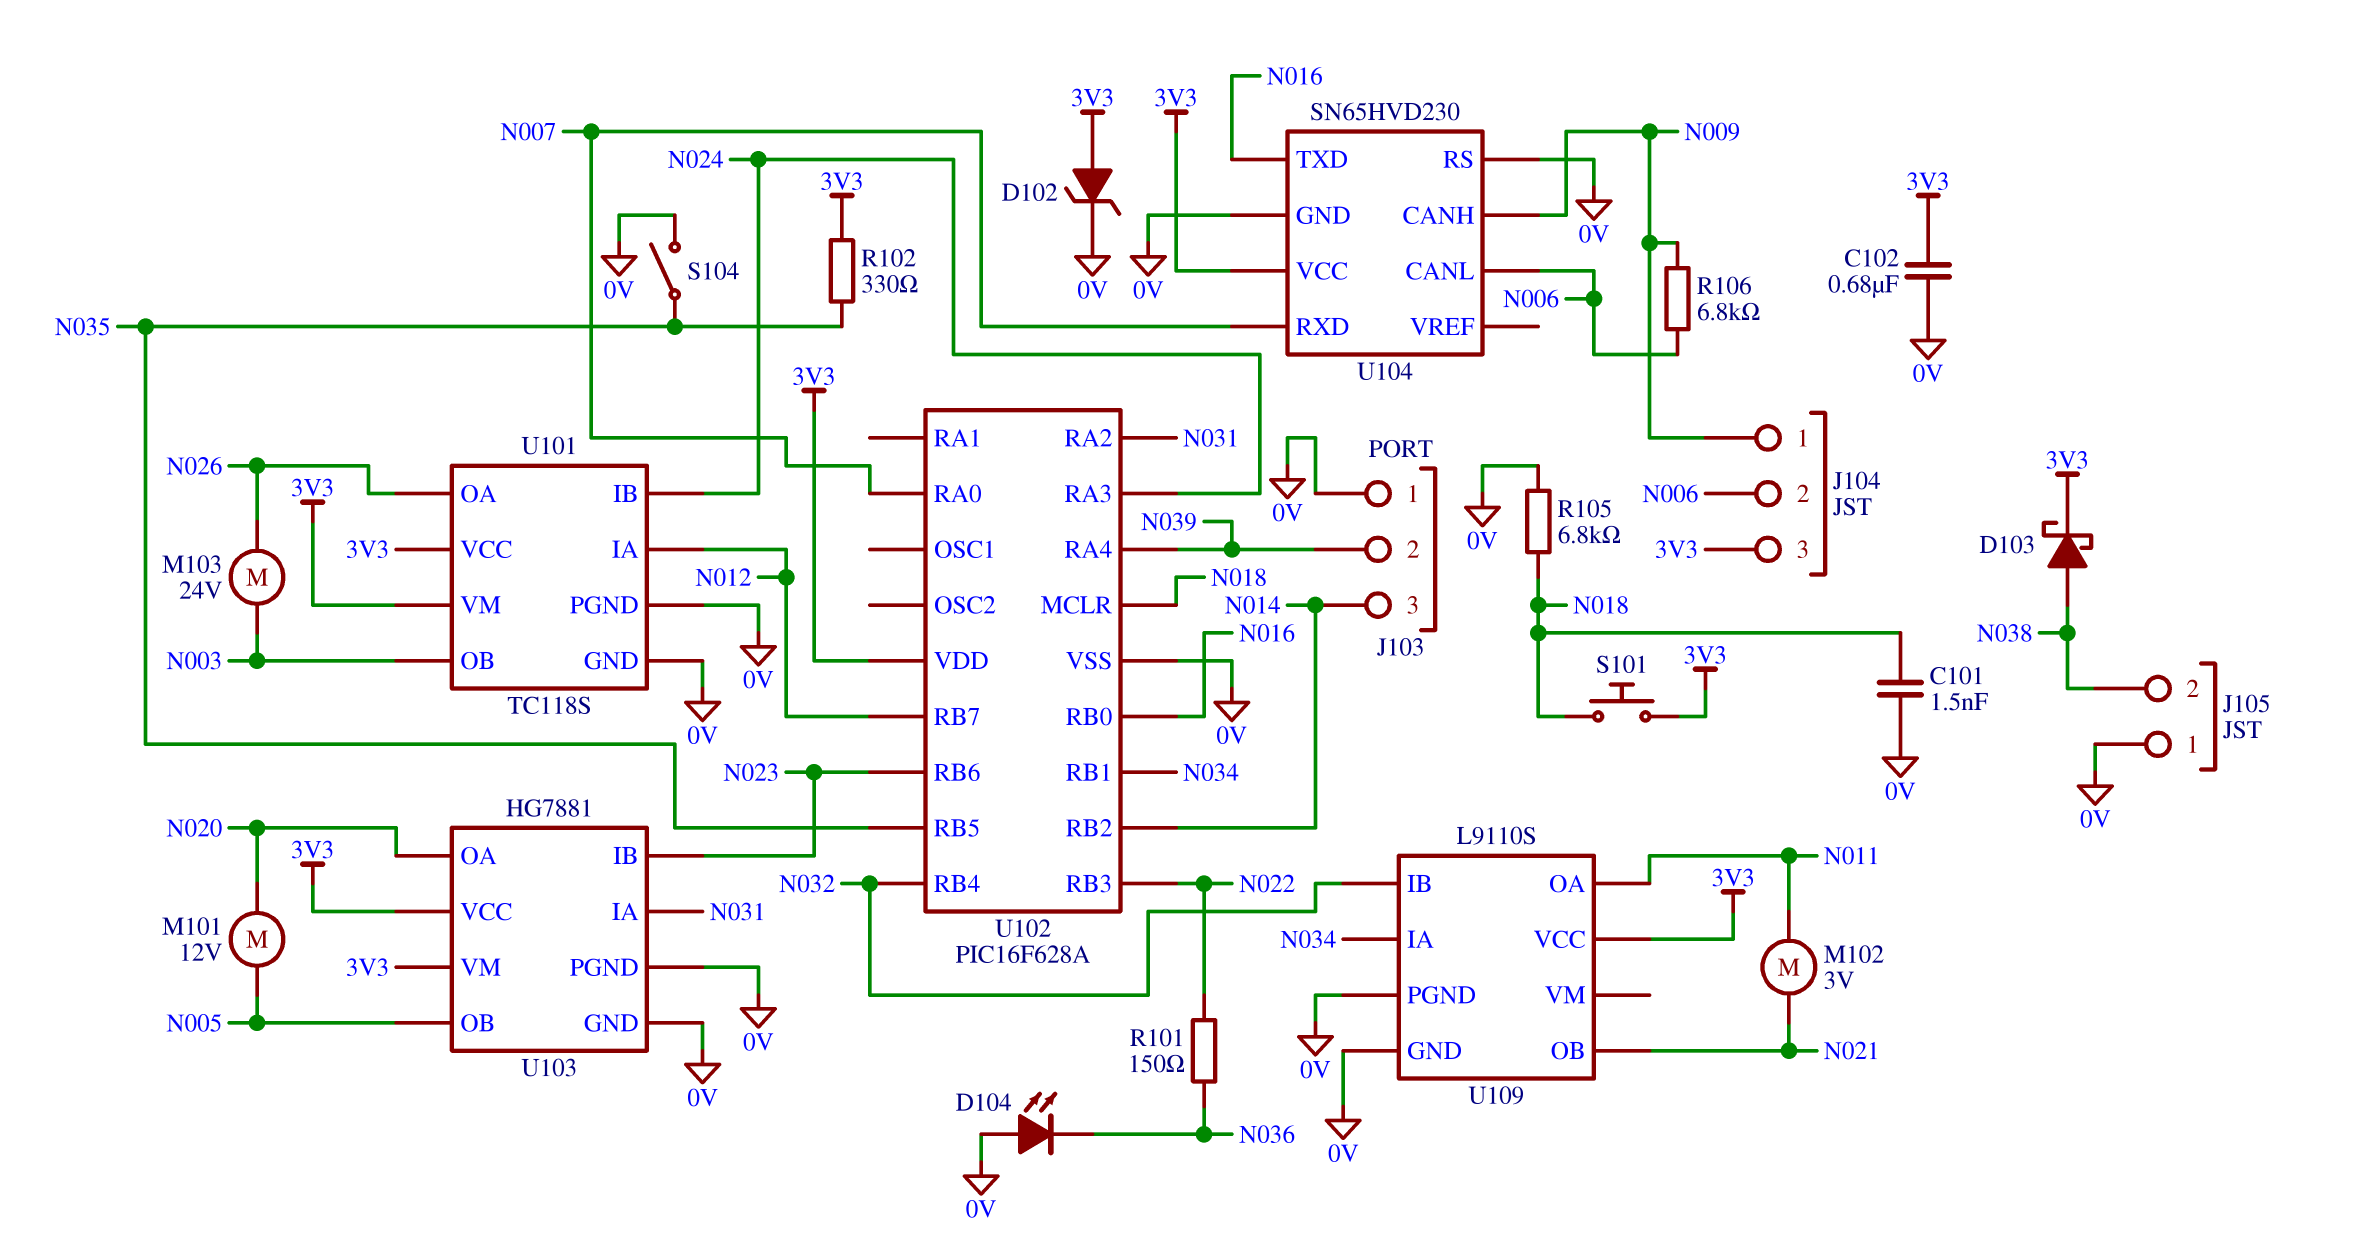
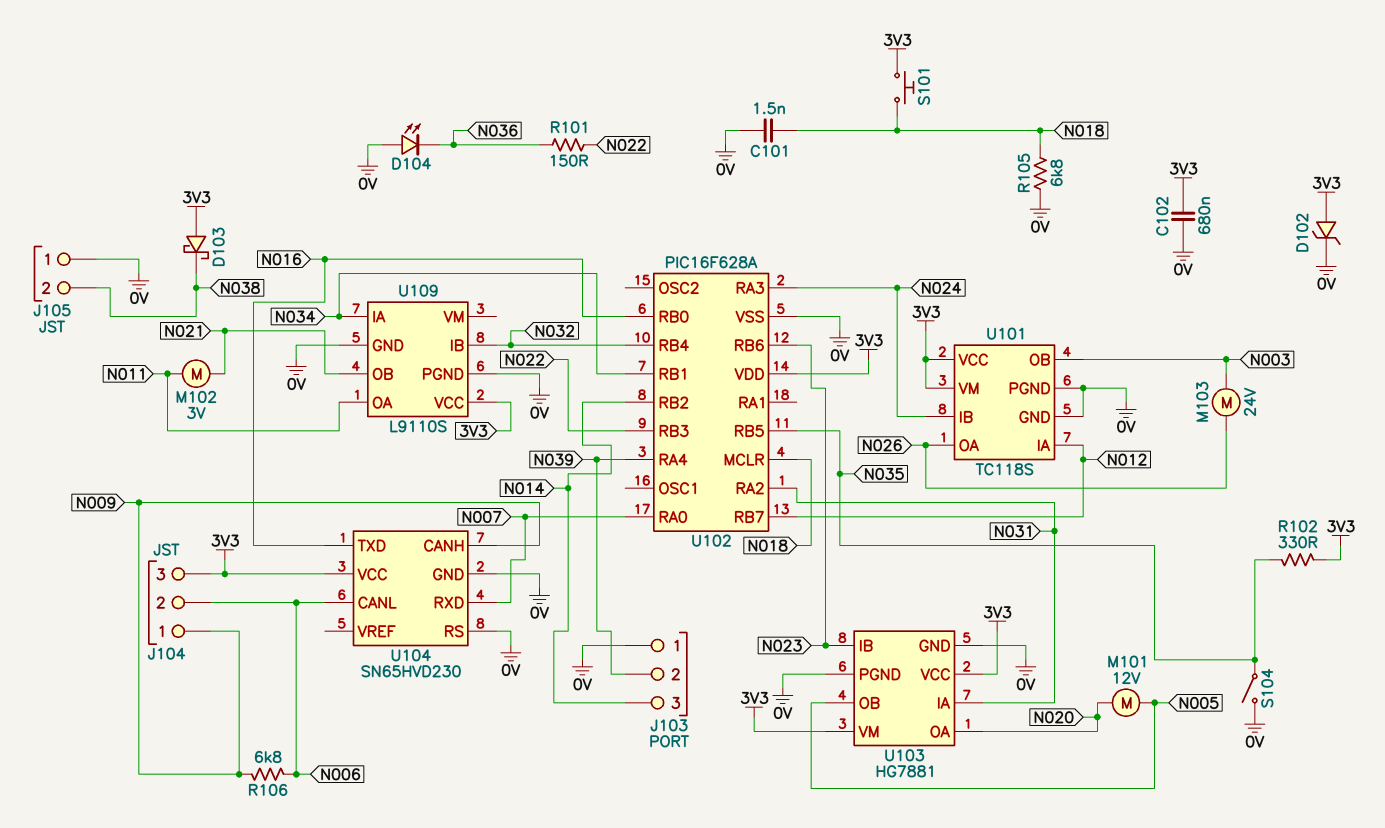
D103: schottky (A N038, K 3V3) -> schottky (A 3V3, K N038)

